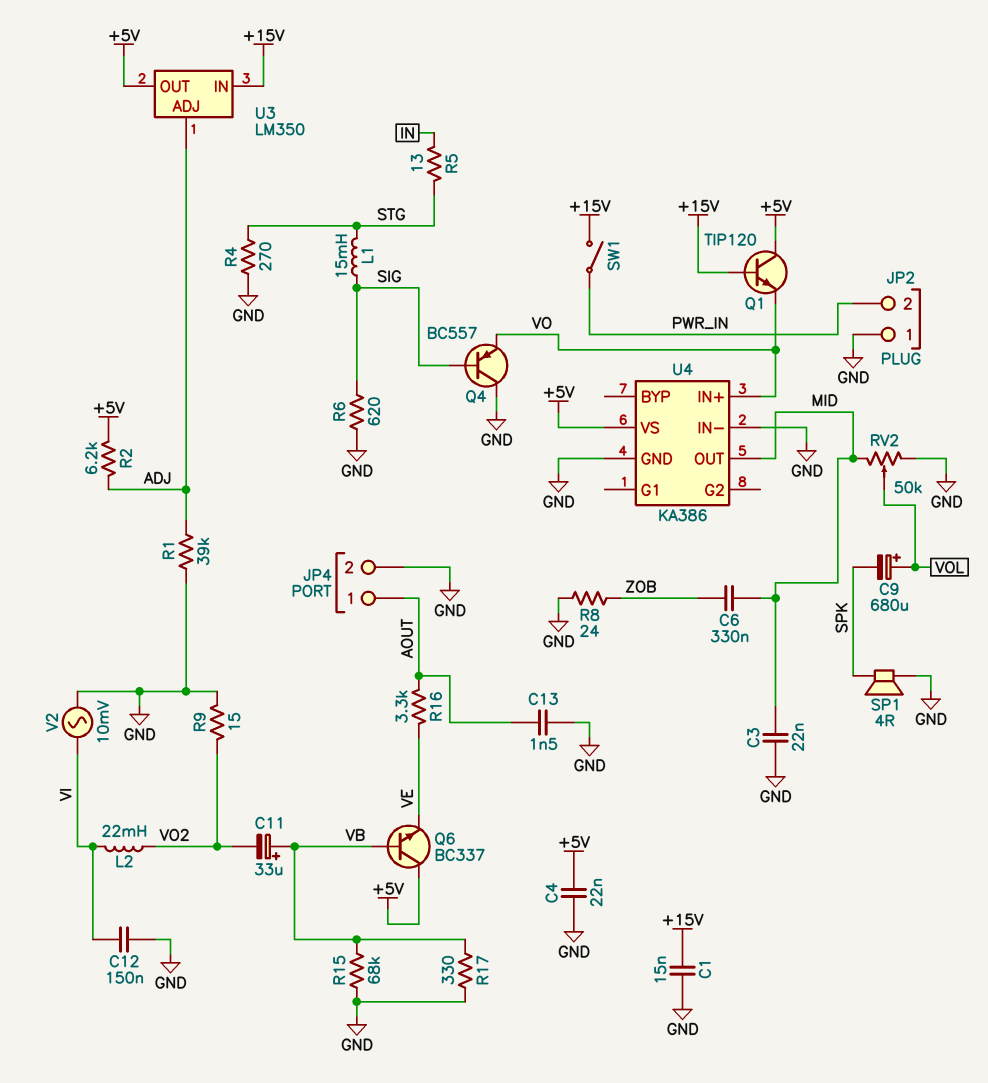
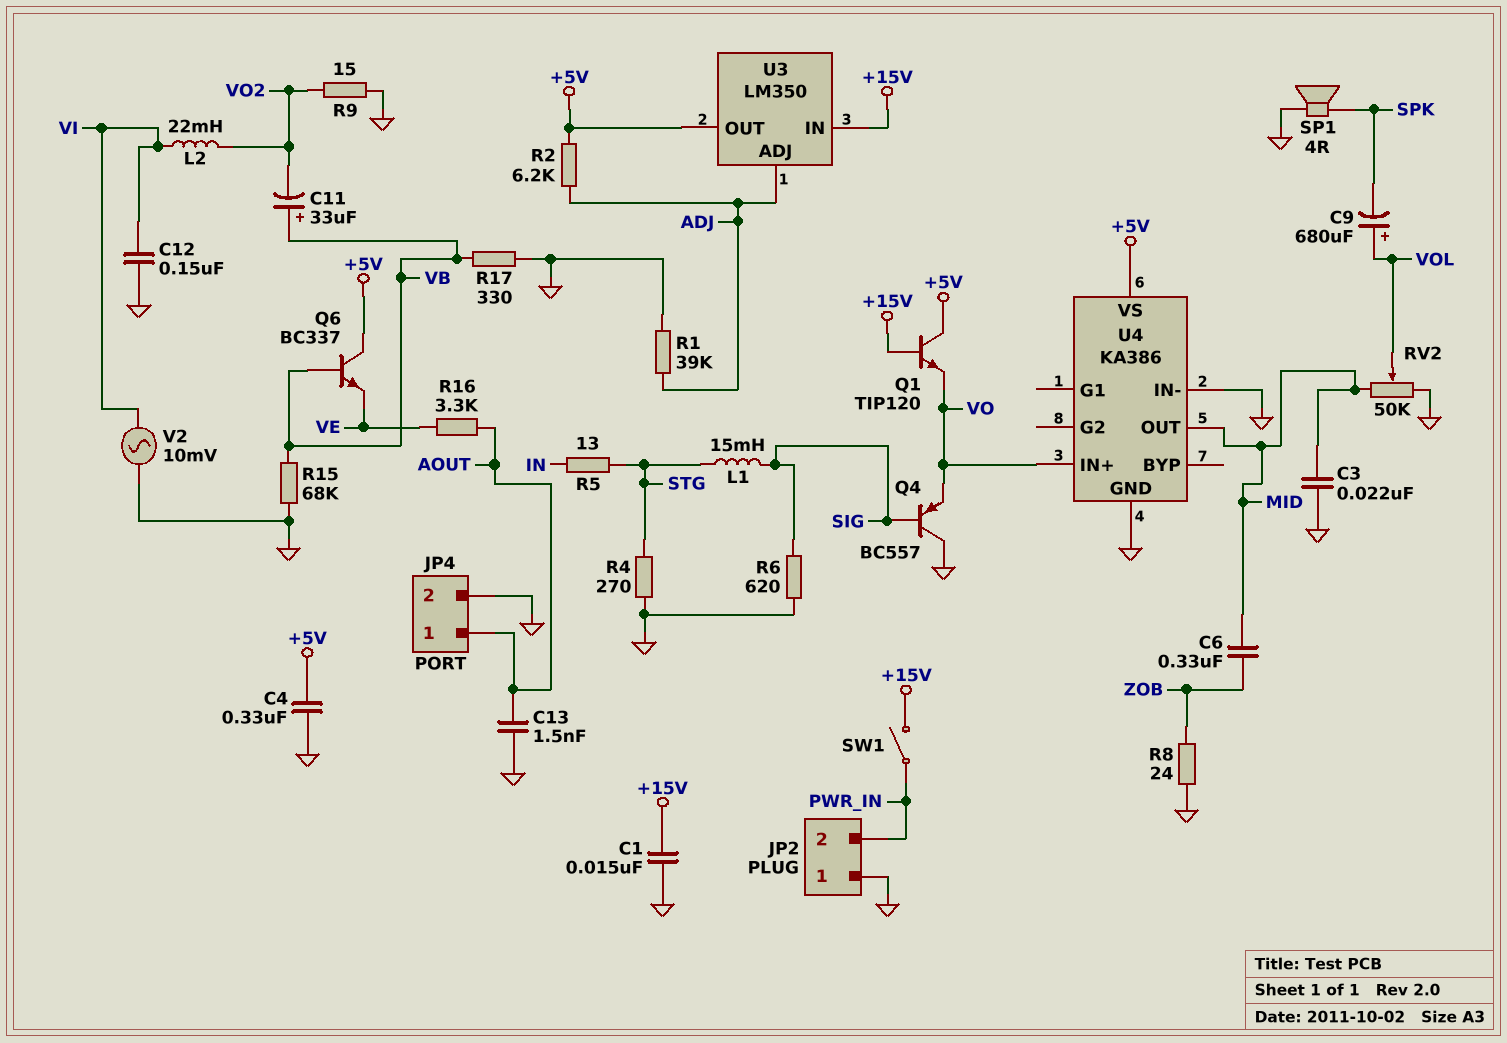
C4: 22nF (+5V, GND) -> 330nF (+5V, GND)

